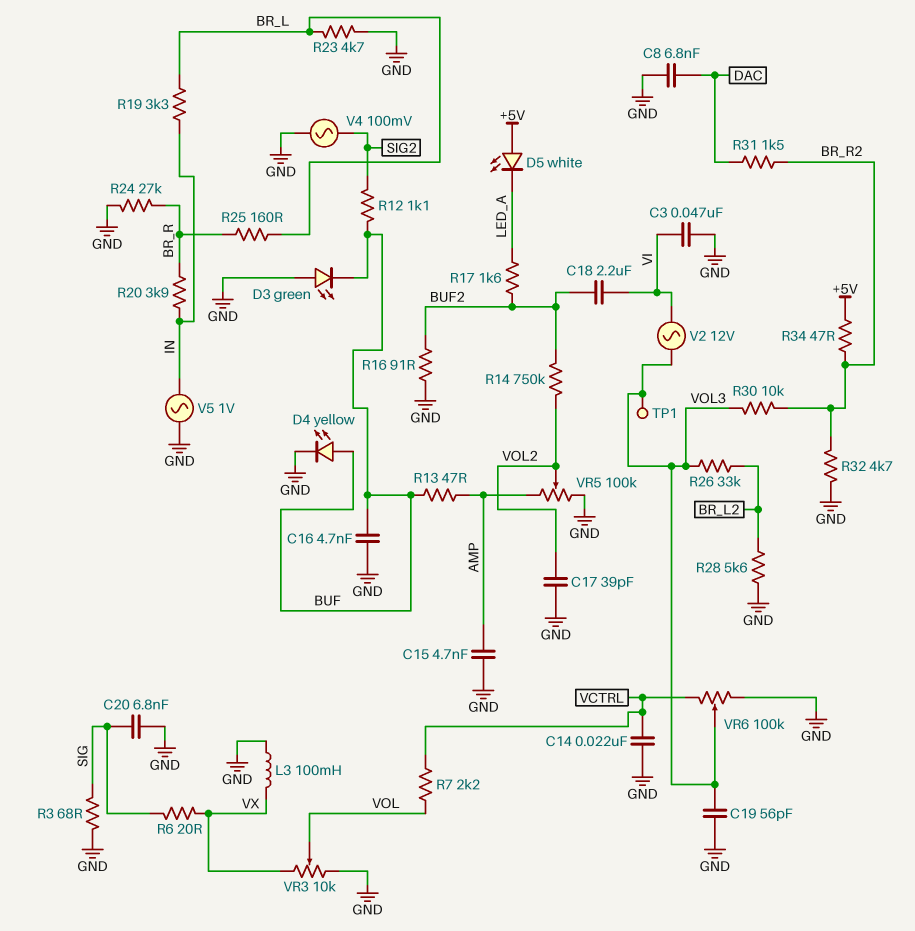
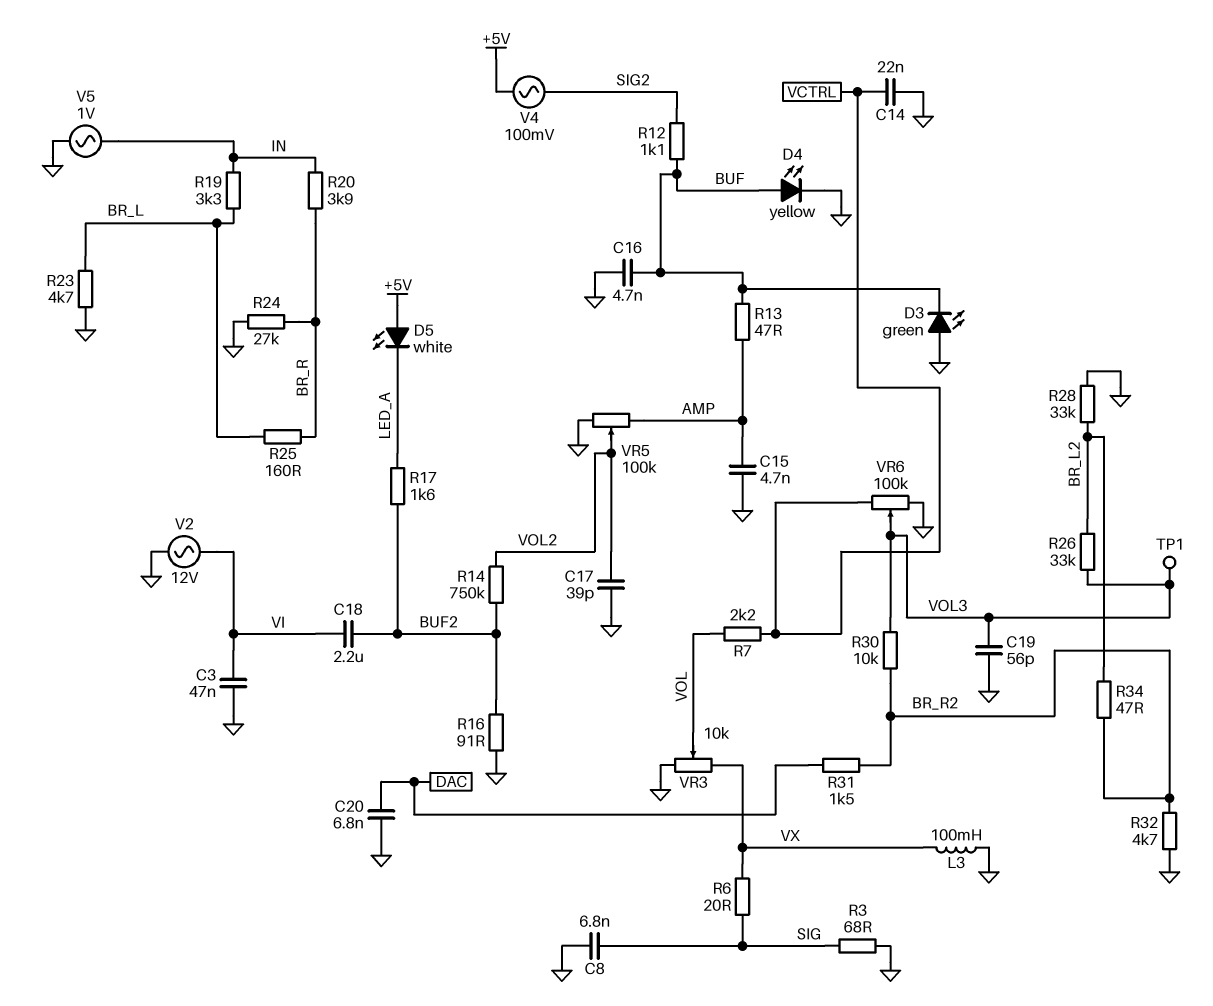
C8: 6.8nF (DAC, GND) -> 6.8nF (GND, SIG)
C20: 6.8nF (GND, SIG) -> 6.8nF (DAC, GND)
R28: 5.6k (BR_L2, GND) -> 33k (BR_L2, GND)
R34: 47 (+5V, BR_R2) -> 47 (BR_L2, BR_R2)
V2: AC 12V (VI, VOL3) -> AC 12V (GND, VI)
V4: AC 100mV (GND, SIG2) -> AC 100mV (+5V, SIG2)

